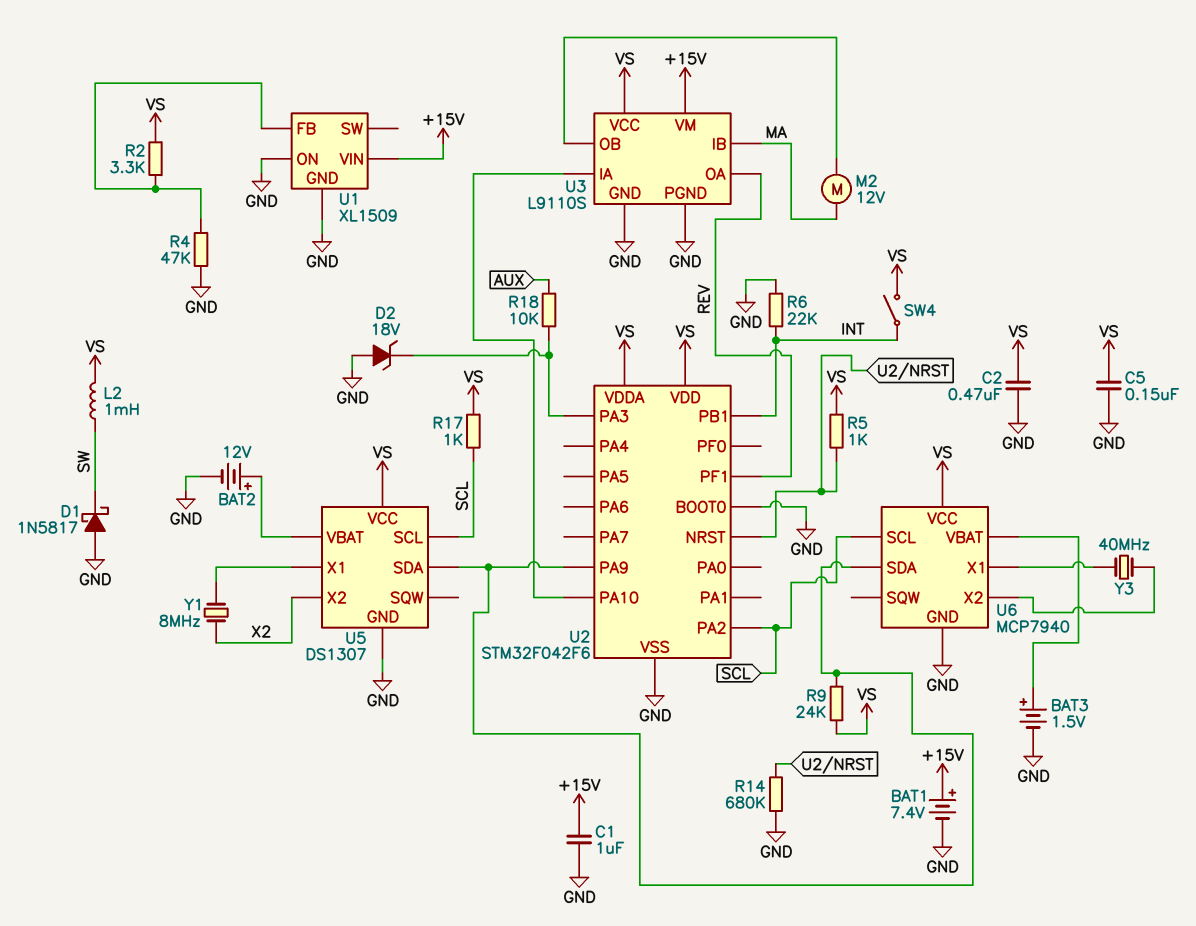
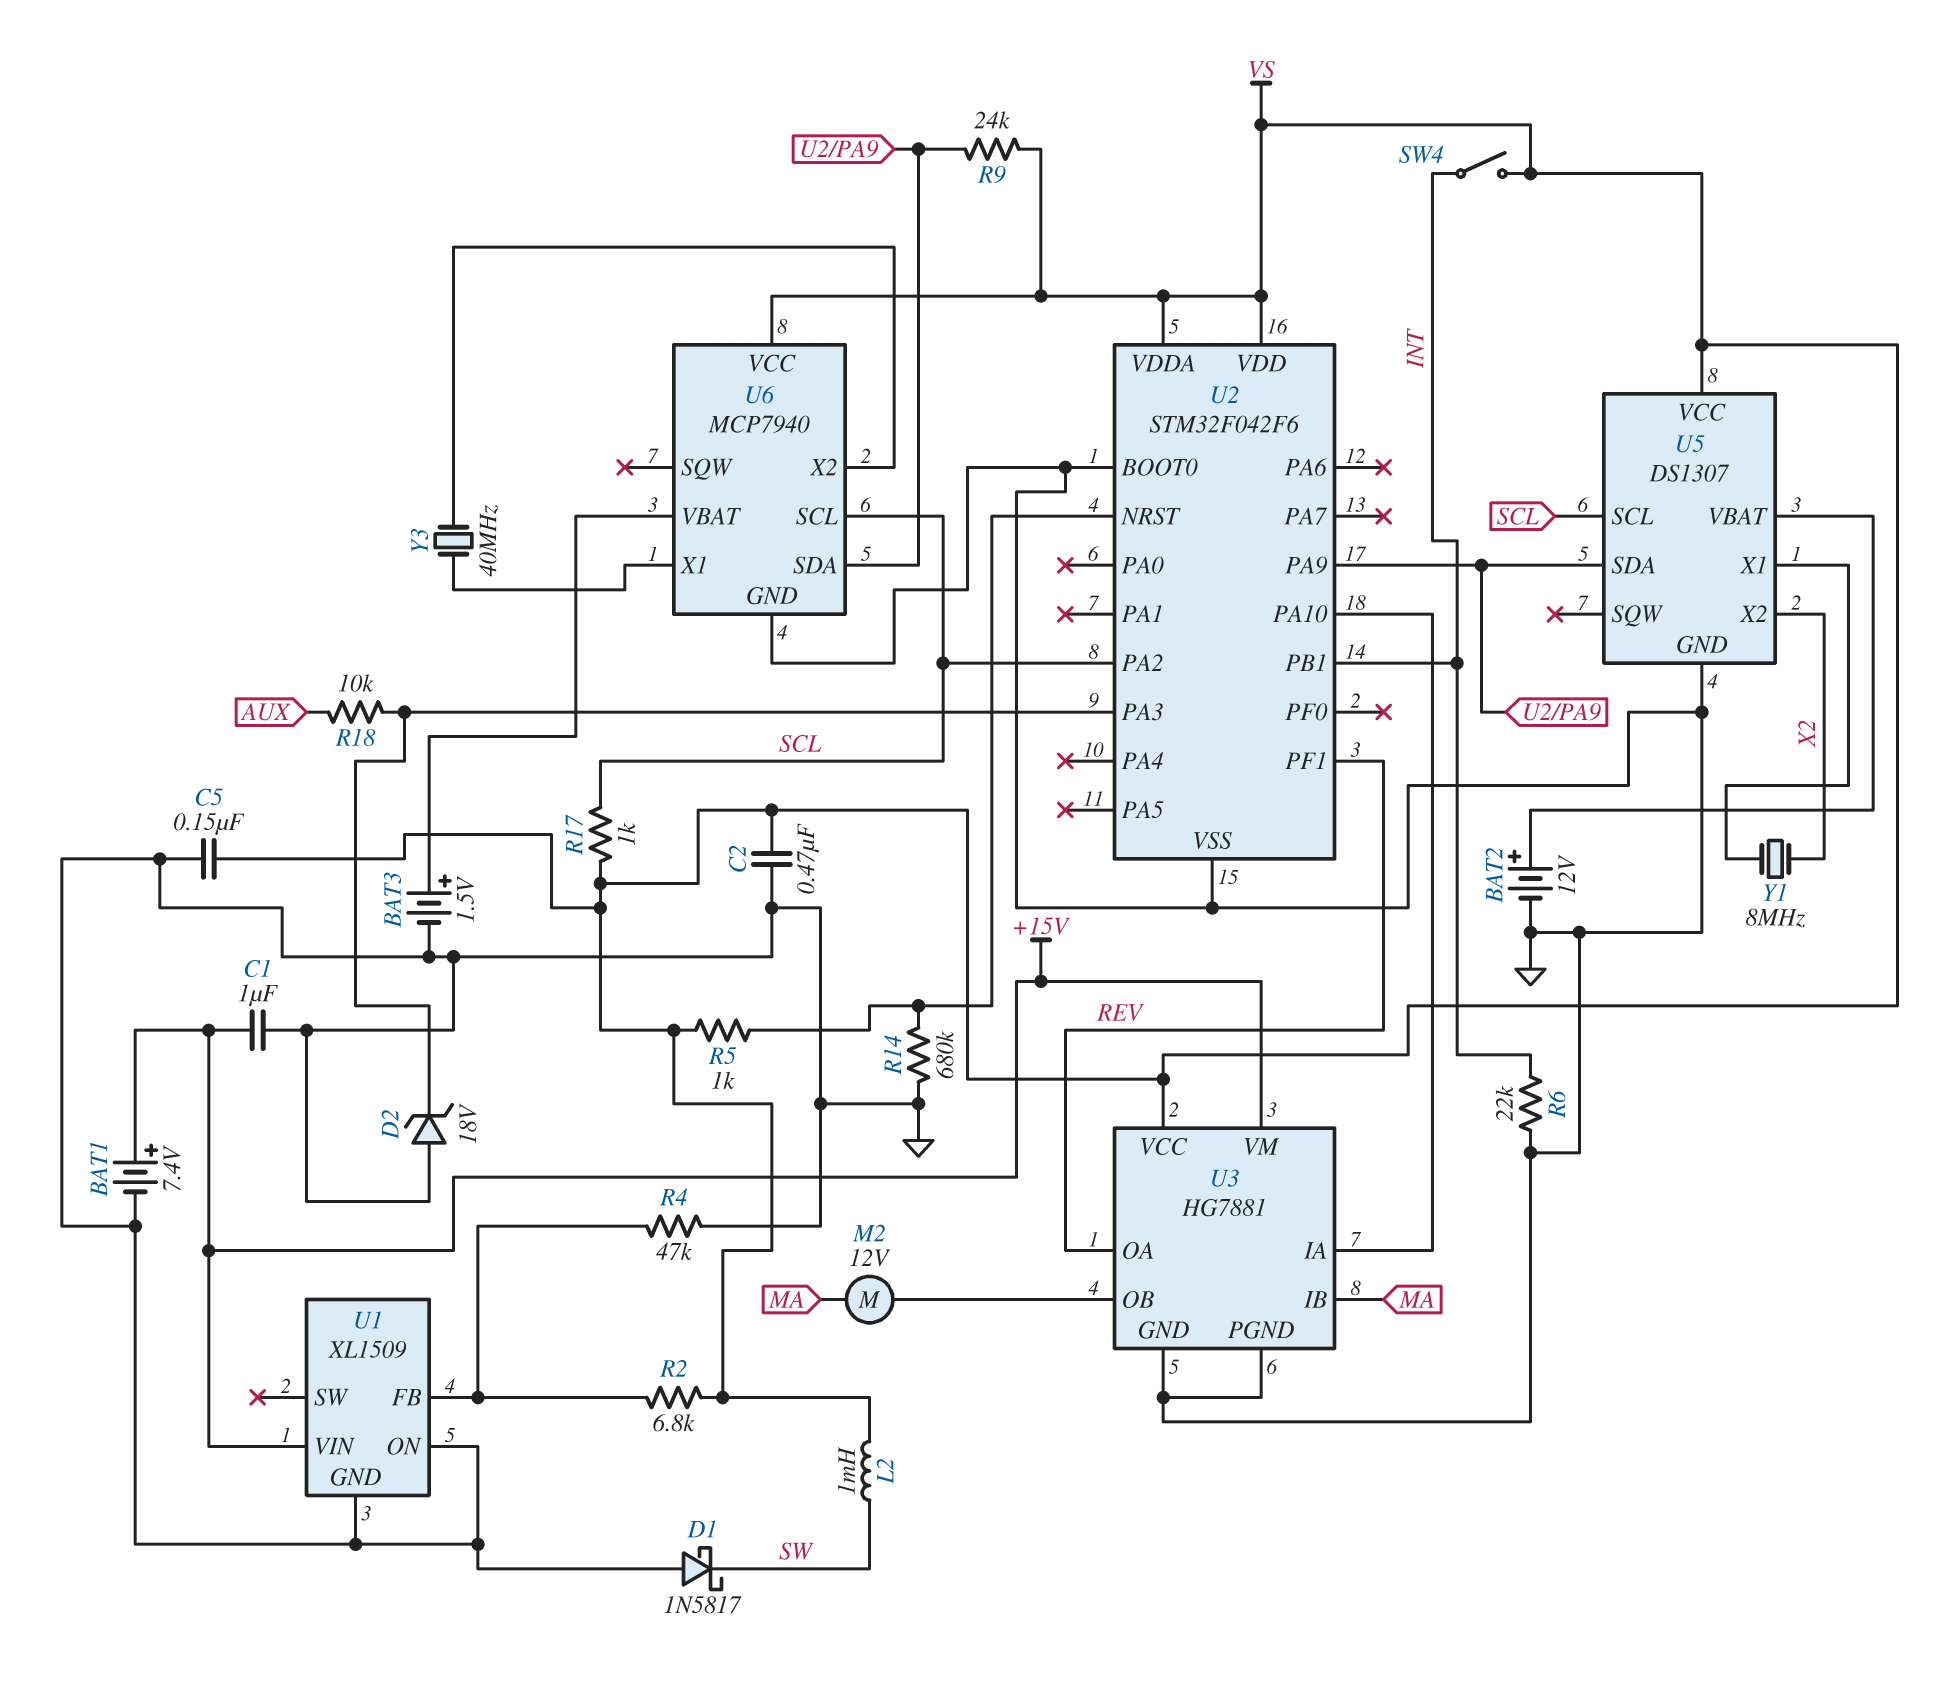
R2: 3.3k (U1/FB, VS) -> 6.8k (U1/FB, VS)
U3: L9110S -> HG7881

